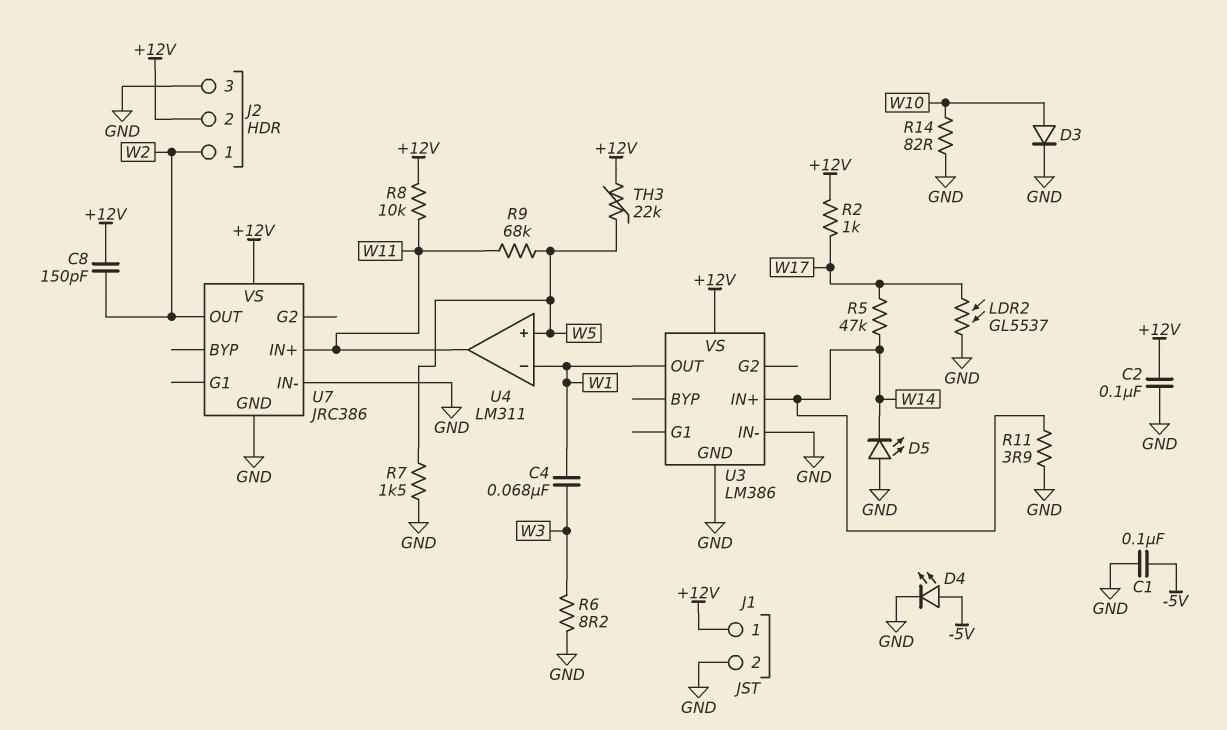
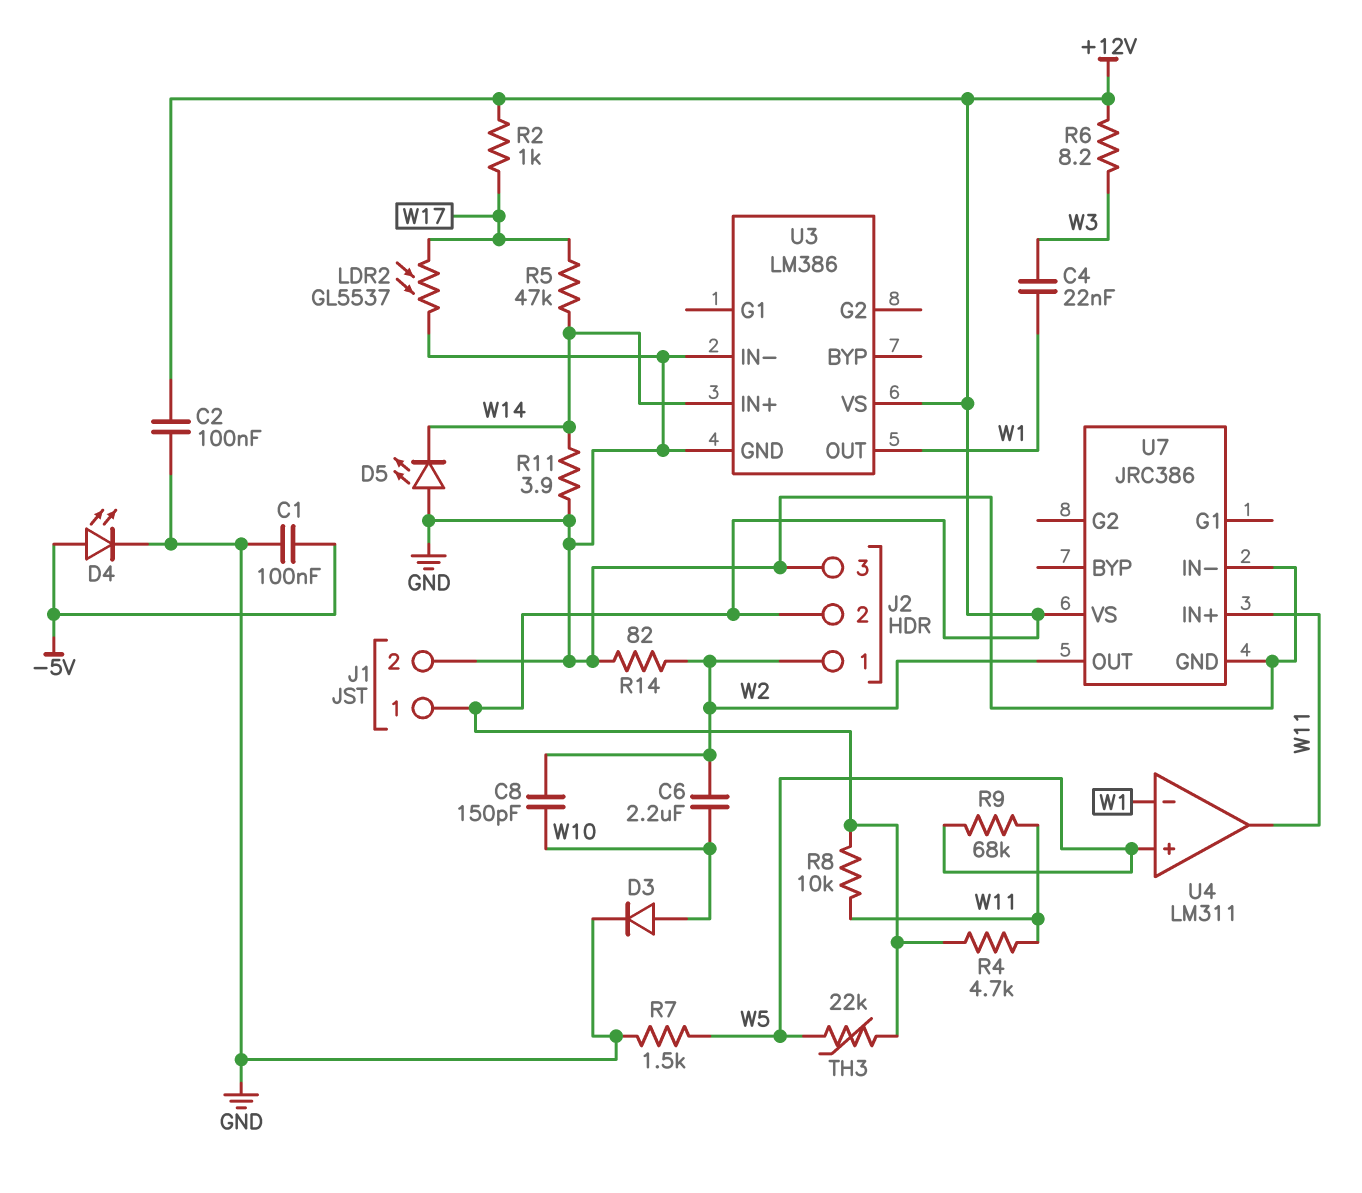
C4: 68nF (W1, W3) -> 22nF (W1, W3)
C6: none -> 2.2uF (W2, W10)
C8: 150pF (+12V, W2) -> 150pF (W2, W10)
R4: none -> 4.7k (+12V, W11)
R6: 8.2 (GND, W3) -> 8.2 (+12V, W3)
R14: 82 (GND, W10) -> 82 (GND, W2)

